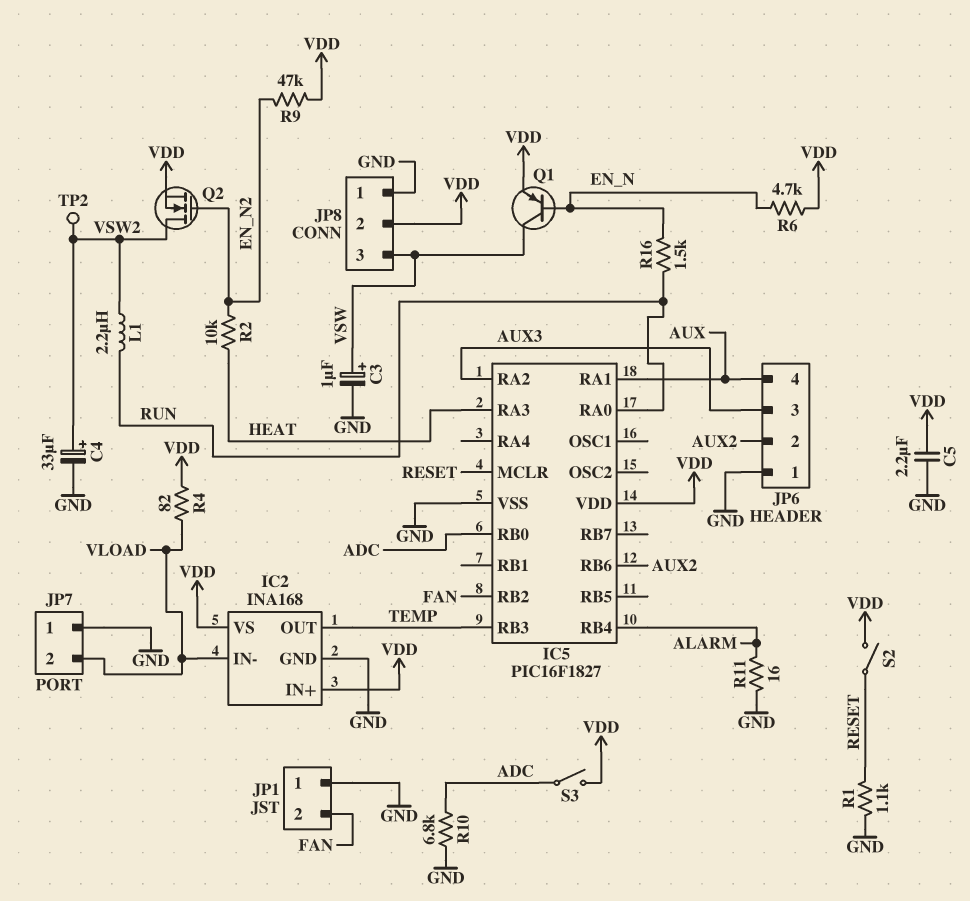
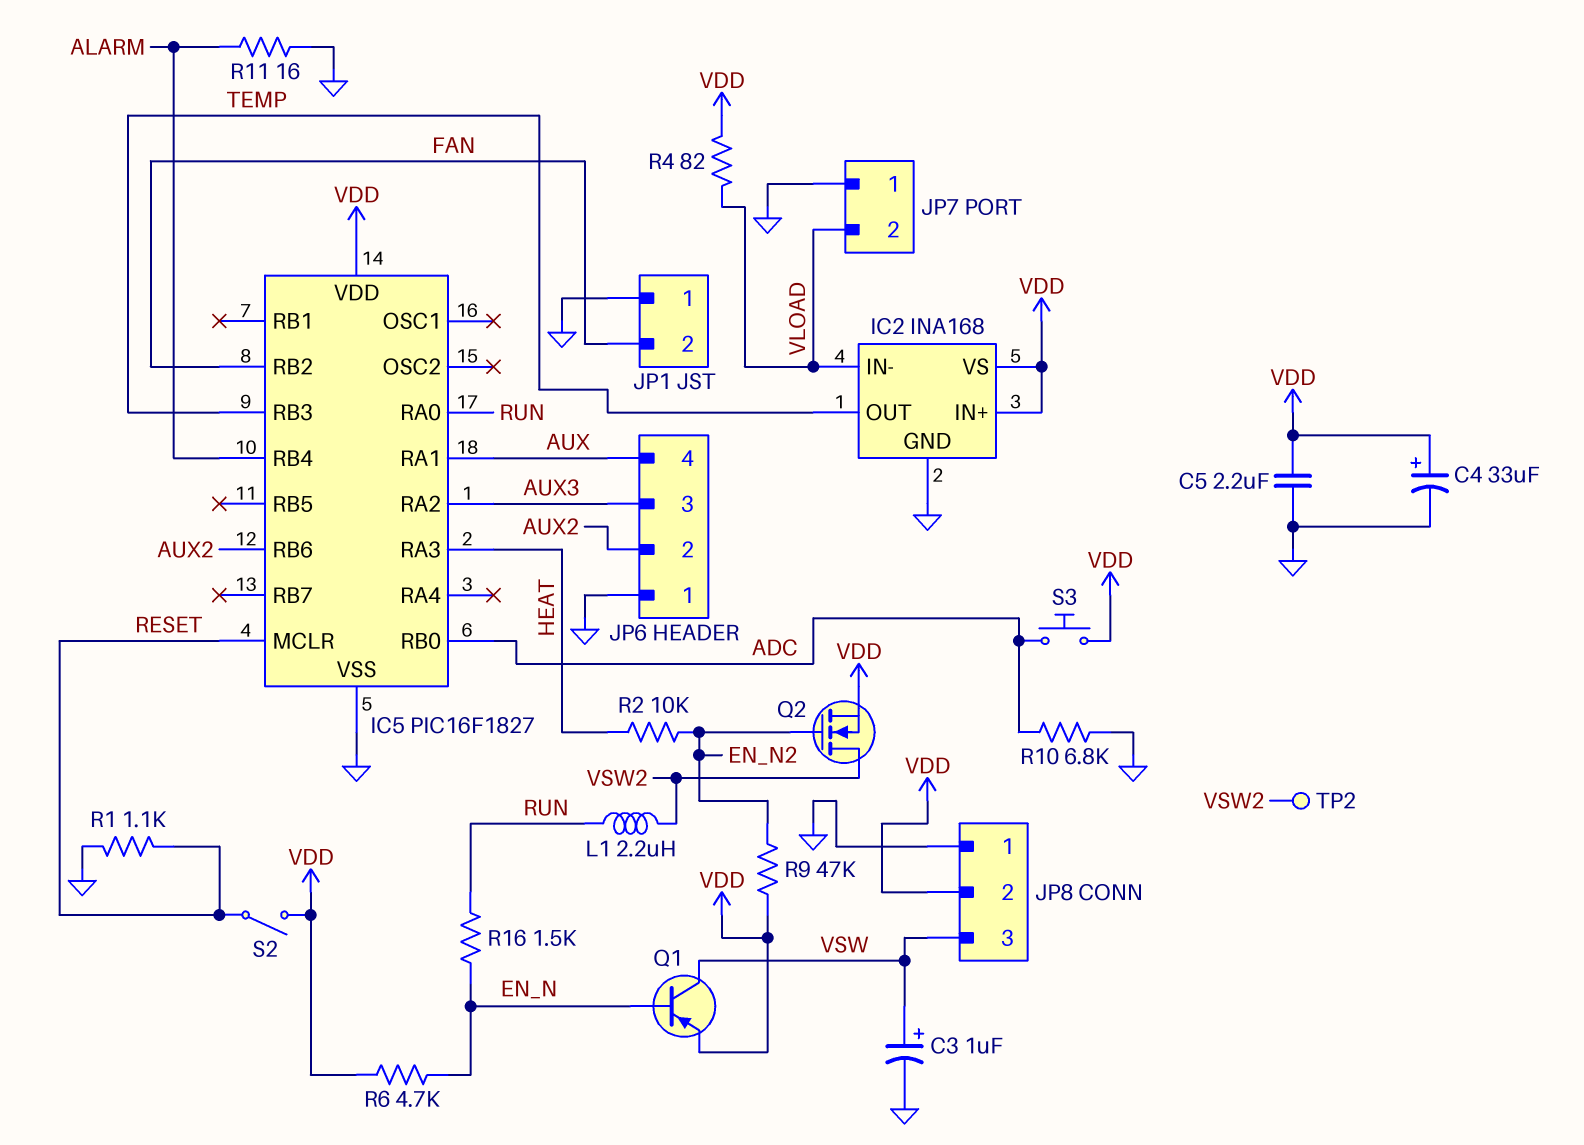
C4: 33uF (plus VSW2, minus GND) -> 33uF (plus VDD, minus GND)
S3: switch (ADC, VDD) -> button (ADC, VDD)

